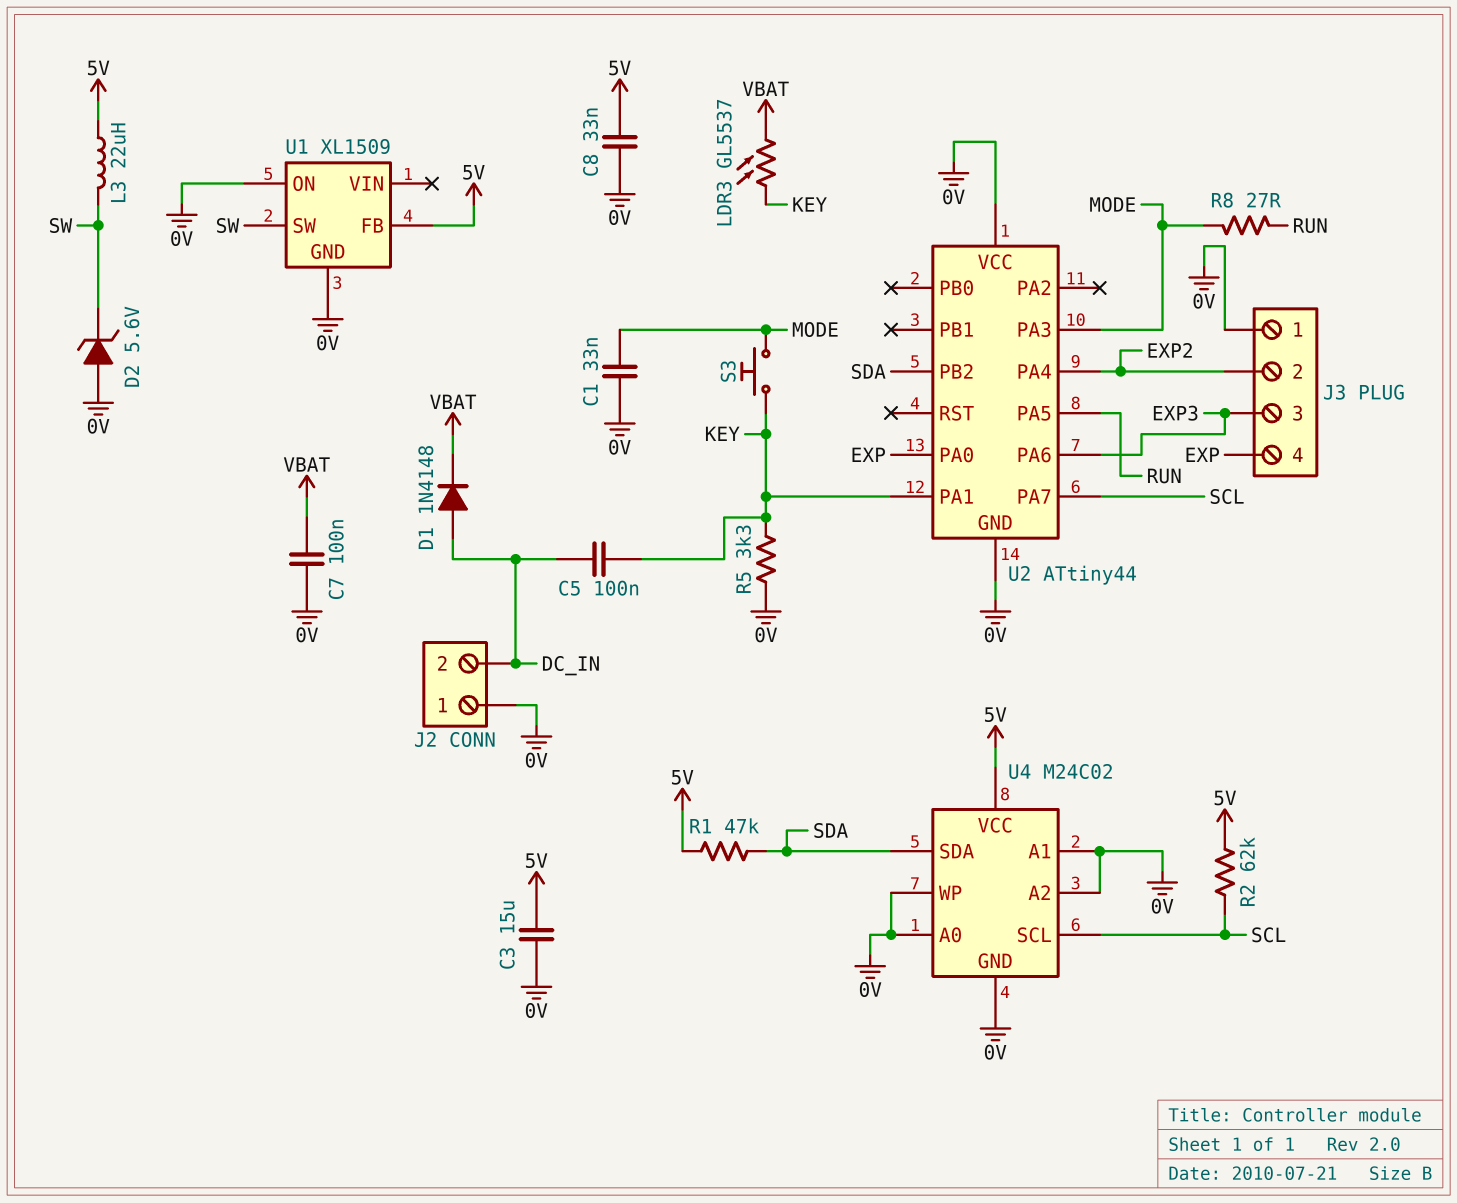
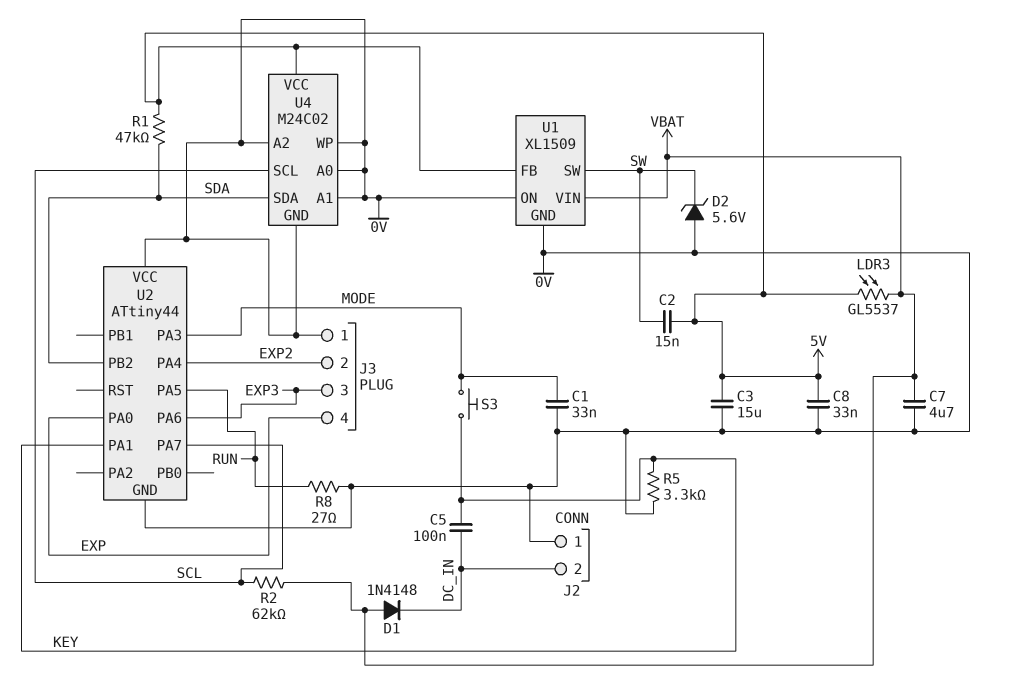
C2: none -> 15nF (5V, SW)
C7: 100nF (0V, VBAT) -> 4.7uF (0V, VBAT)
D1: diode 1N4148 (A DC_IN, K VBAT) -> diode 1N4148 (A VBAT, K DC_IN)
L3: 22uH (5V, SW) -> none
LDR3: GL5537 (KEY, VBAT) -> GL5537 (5V, VBAT)
R2: 62k (5V, SCL) -> 62k (SCL, VBAT)
R8: 27 (MODE, RUN) -> 27 (0V, RUN)
U1 pin VIN: none -> VBAT

